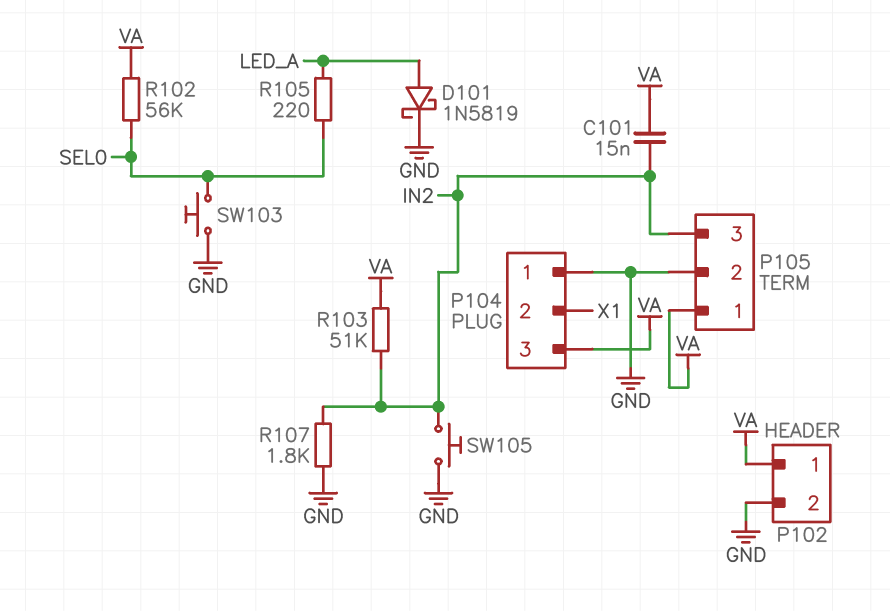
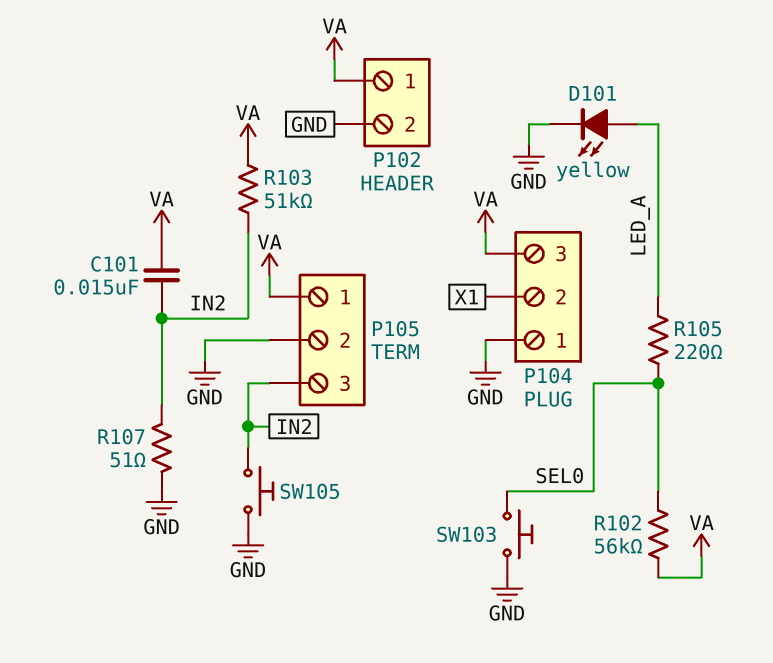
D101: schottky 1N5819 (A LED_A, K GND) -> LED yellow (A LED_A, K GND)
R107: 1.8k (GND, IN2) -> 51 (GND, IN2)

